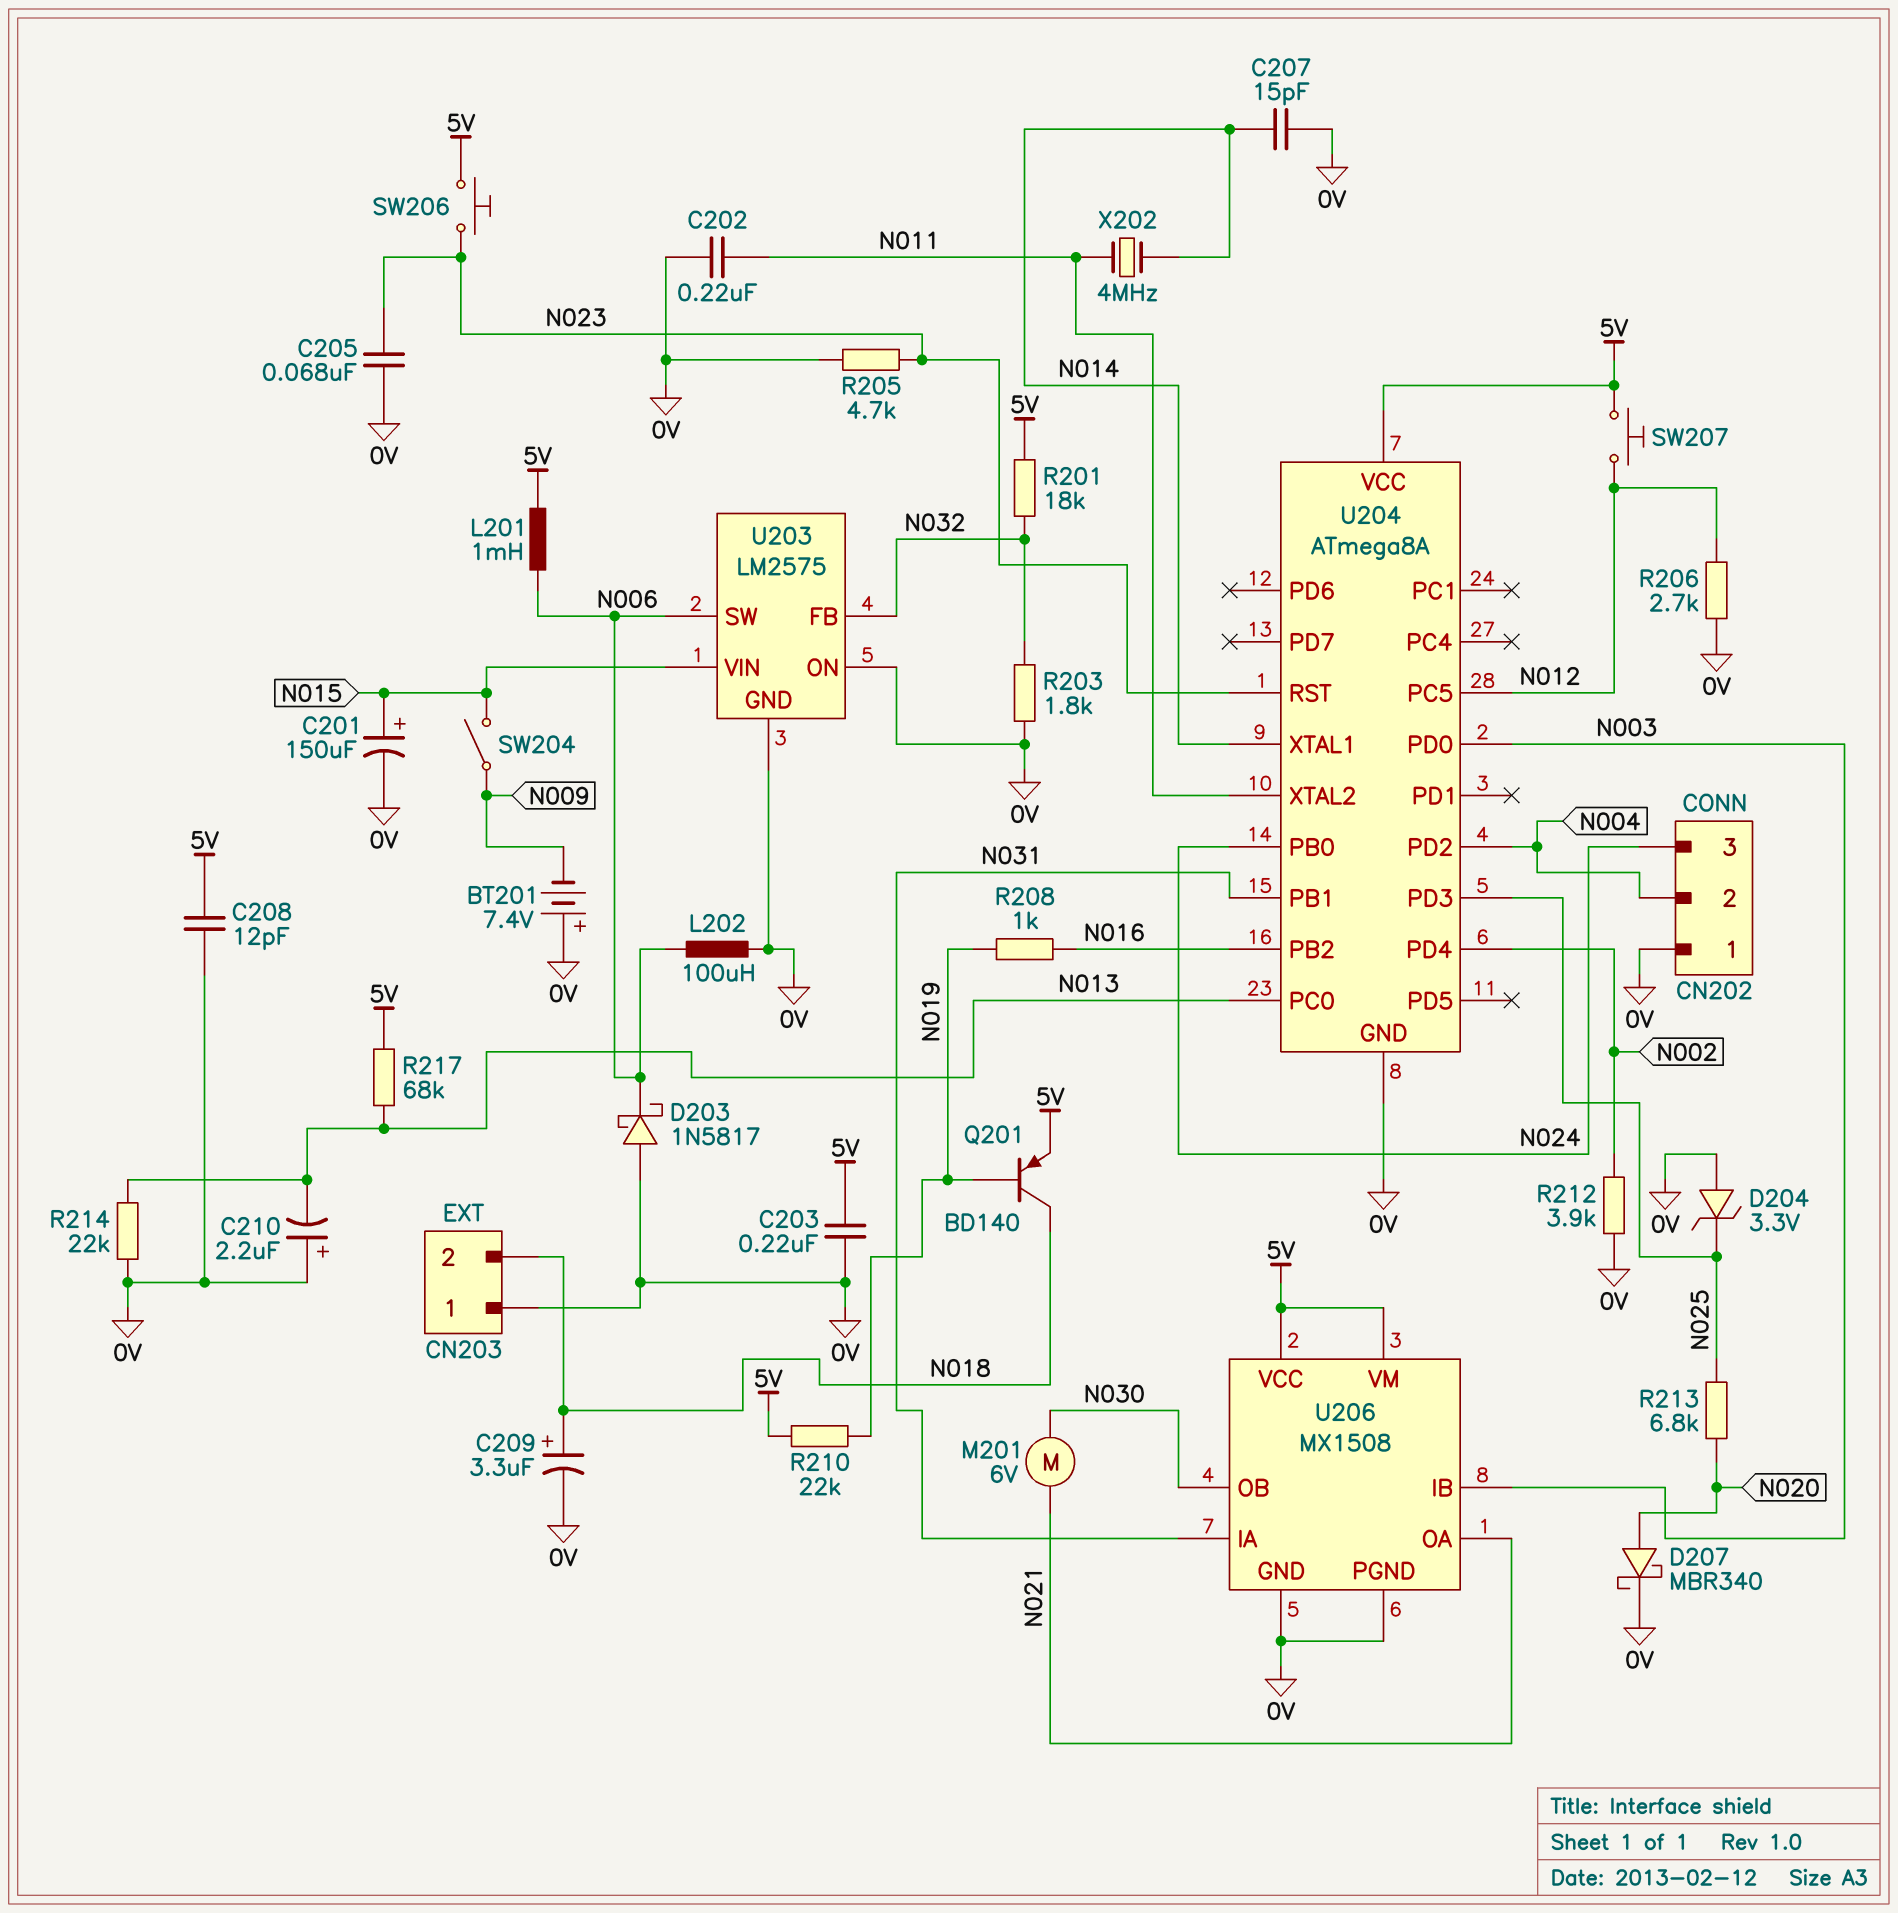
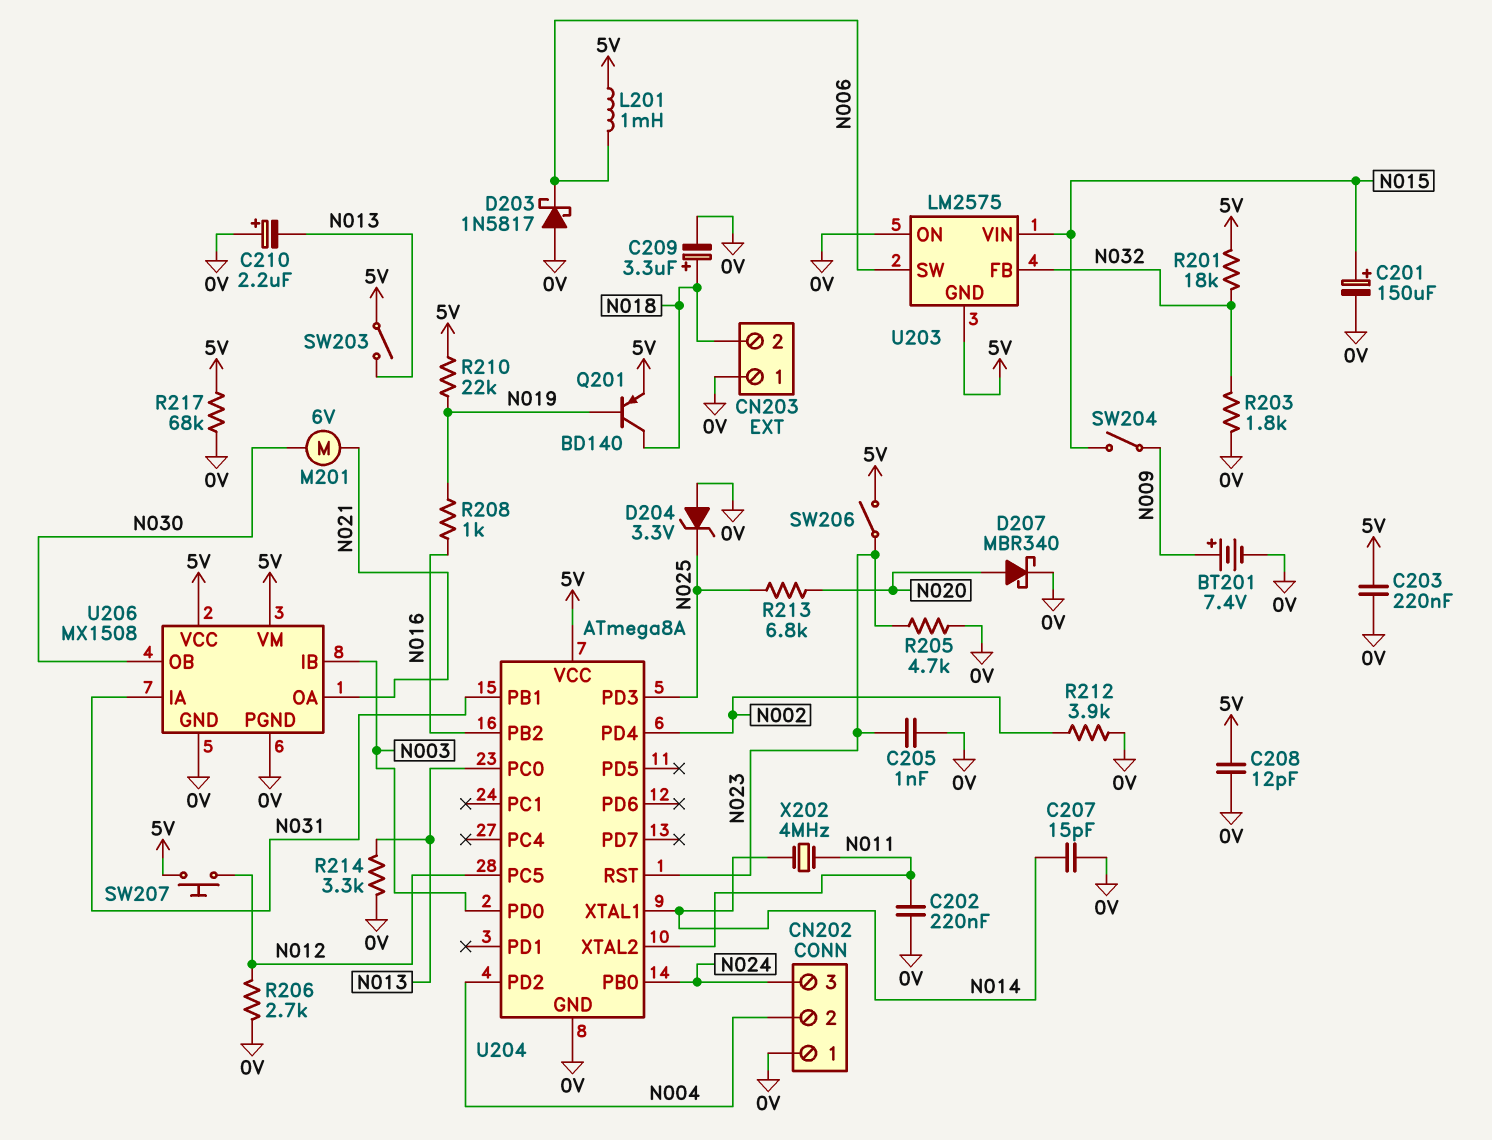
BT201: 7.4V (plus 0V, minus N009) -> 7.4V (plus N009, minus 0V)
C205: 68nF (0V, N023) -> 1nF (0V, N023)
L202: 100uH (0V, N006) -> none
R214: 22k (0V, N013) -> 3.3k (0V, N013)
R217: 68k (5V, N013) -> 68k (0V, 5V)
SW203: none -> switch (5V, N013)
SW206: button (5V, N023) -> switch (5V, N023)
U203 pin GND: 0V -> 5V

